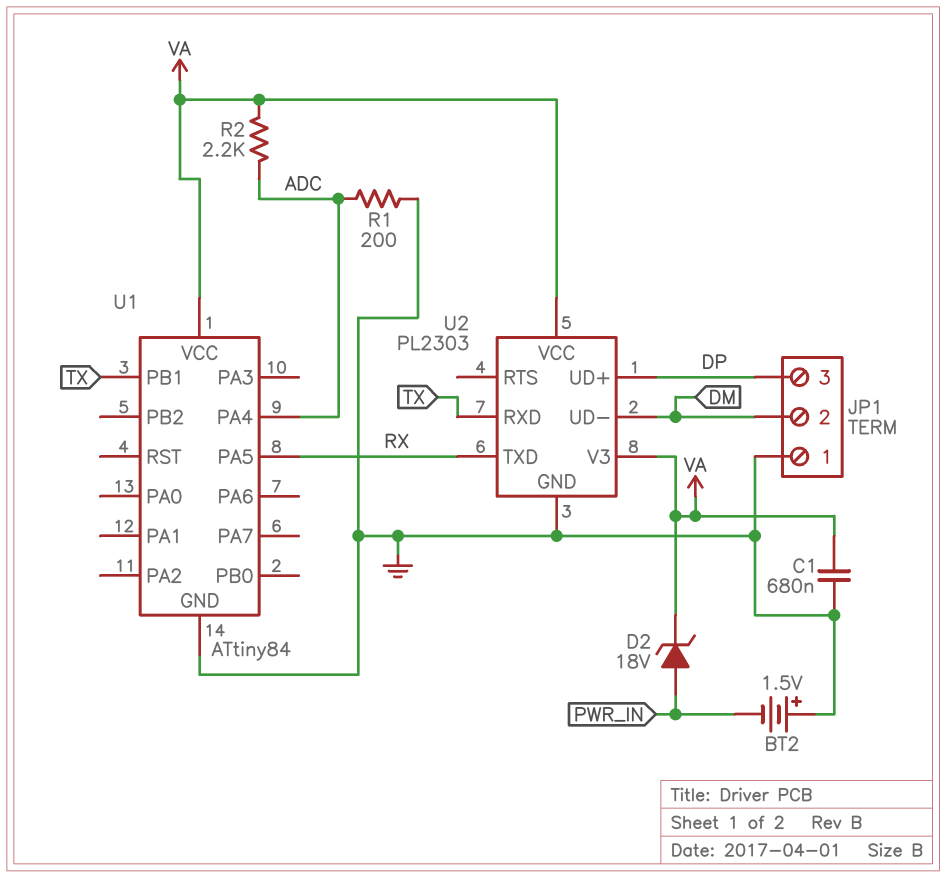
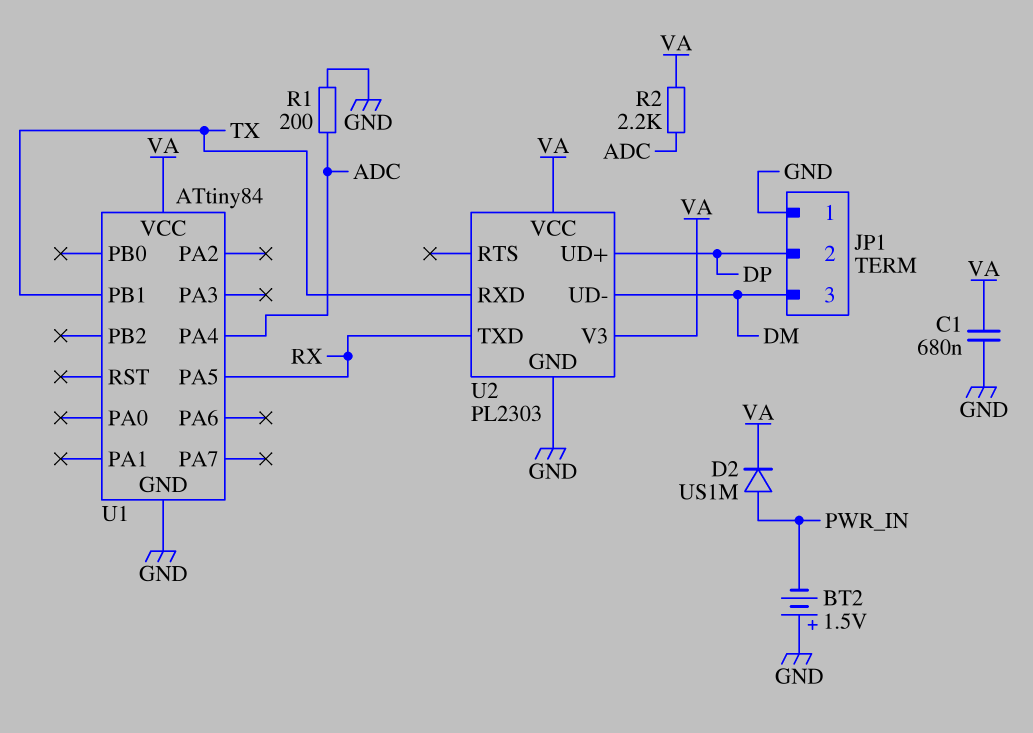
D2: zener 18V (A PWR_IN, K VA) -> diode US1M (A PWR_IN, K VA)
JP1 pin 2: DM -> DP
JP1 pin 3: DP -> DM

